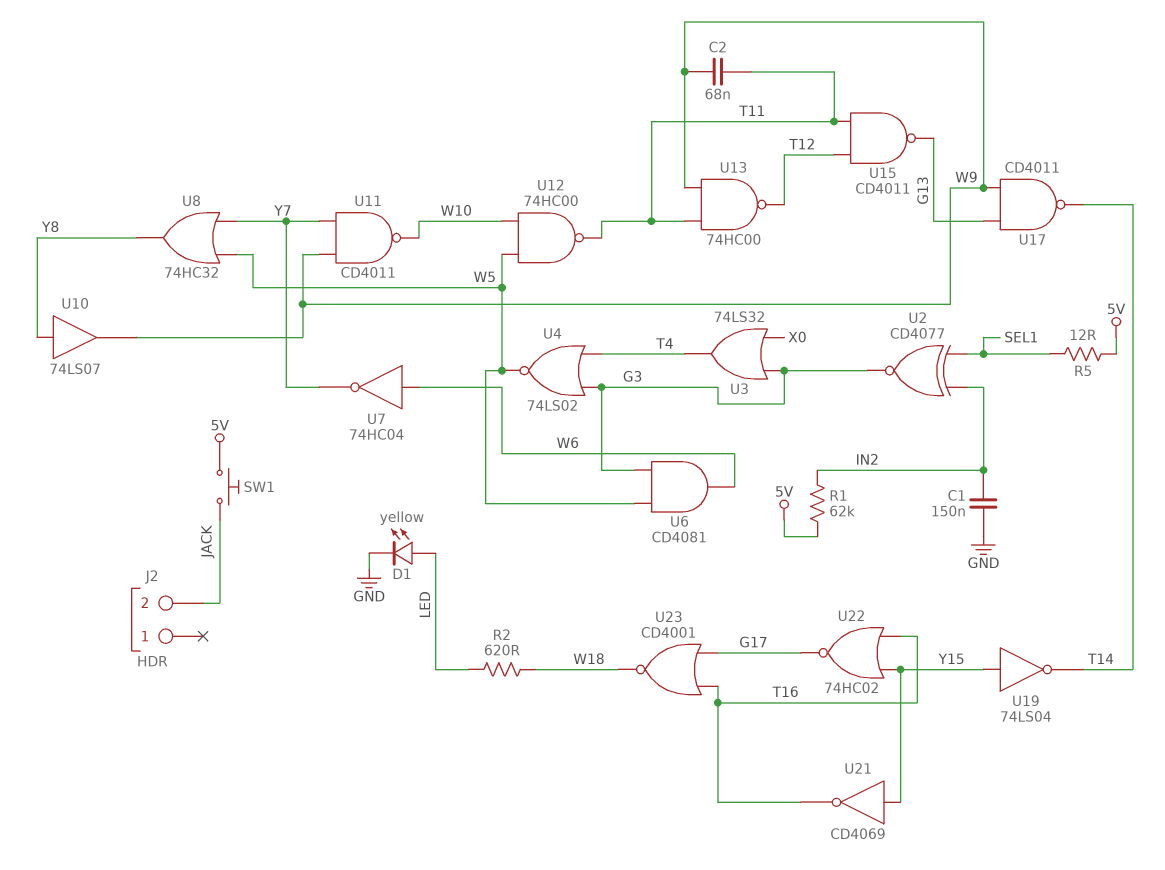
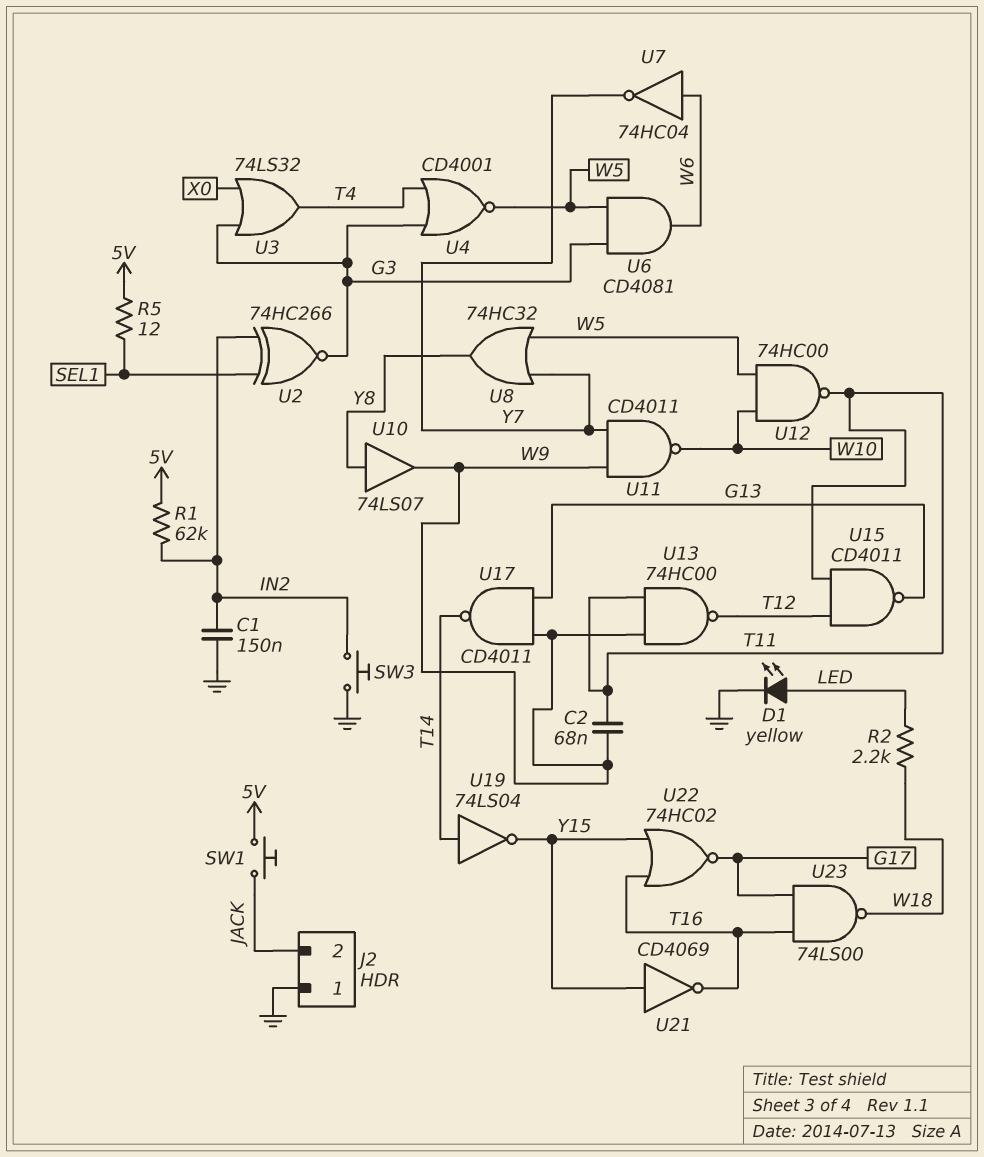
J2 pin 1: none -> GND
R2: 620 (LED, W18) -> 2.2k (LED, W18)
SW3: none -> button (GND, IN2)
U2: XNOR CD4077 (in IN2, in SEL1, out G3) -> XNOR 74HC266 (in IN2, in SEL1, out G3)
U4: NOR 74LS02 (in G3, in T4, out W5) -> NOR CD4001 (in G3, in T4, out W5)
U19: NOT 74LS04 (in Y15, out T14) -> NOT 74LS04 (in T14, out Y15)
U23: NOR CD4001 (in G17, in T16, out W18) -> NAND 74LS00 (in G17, in T16, out W18)

